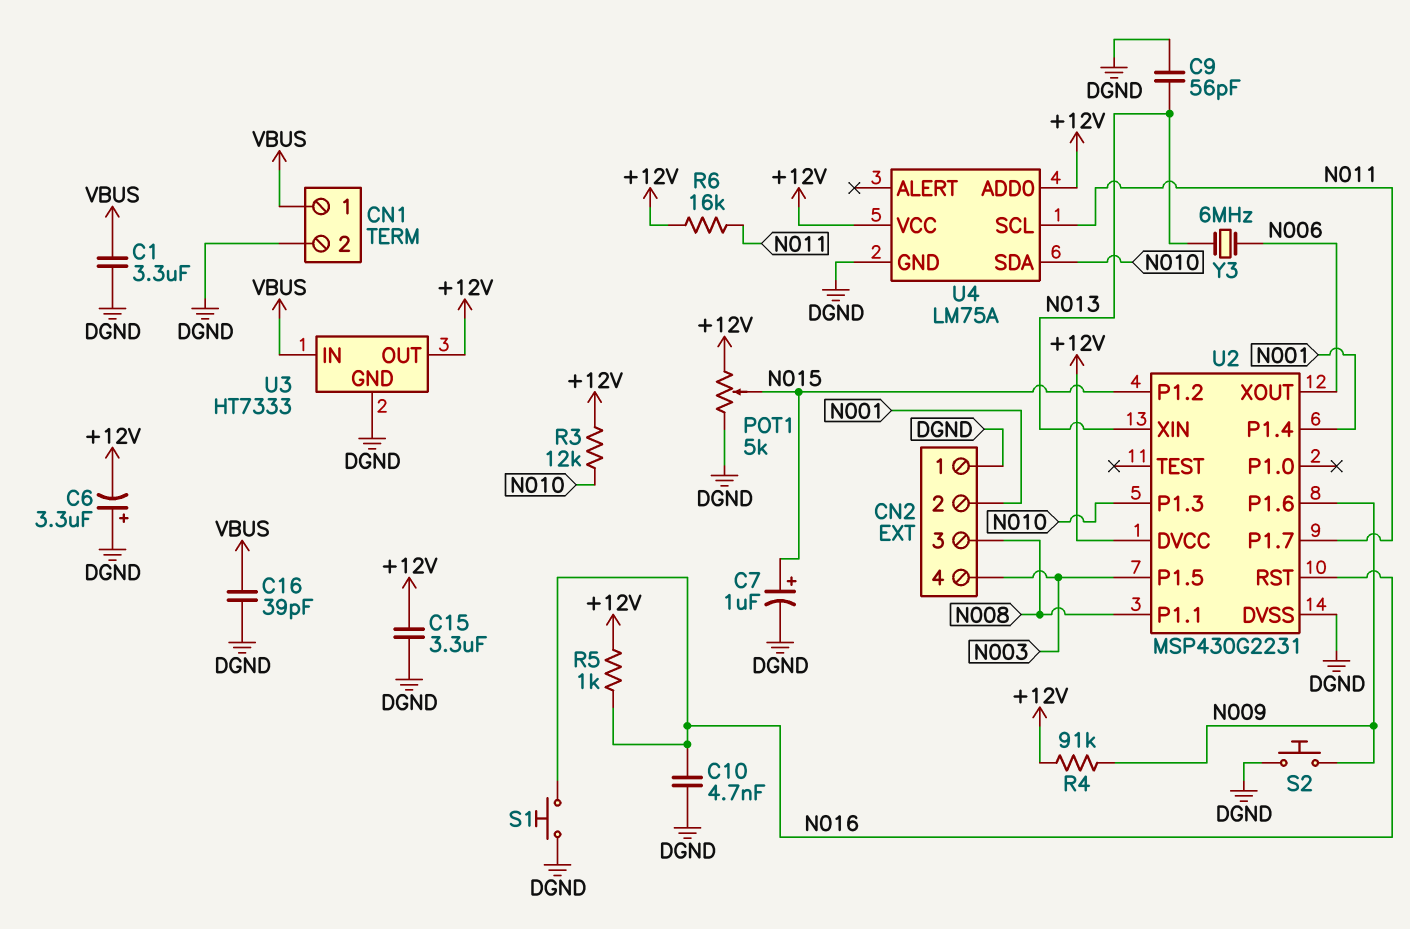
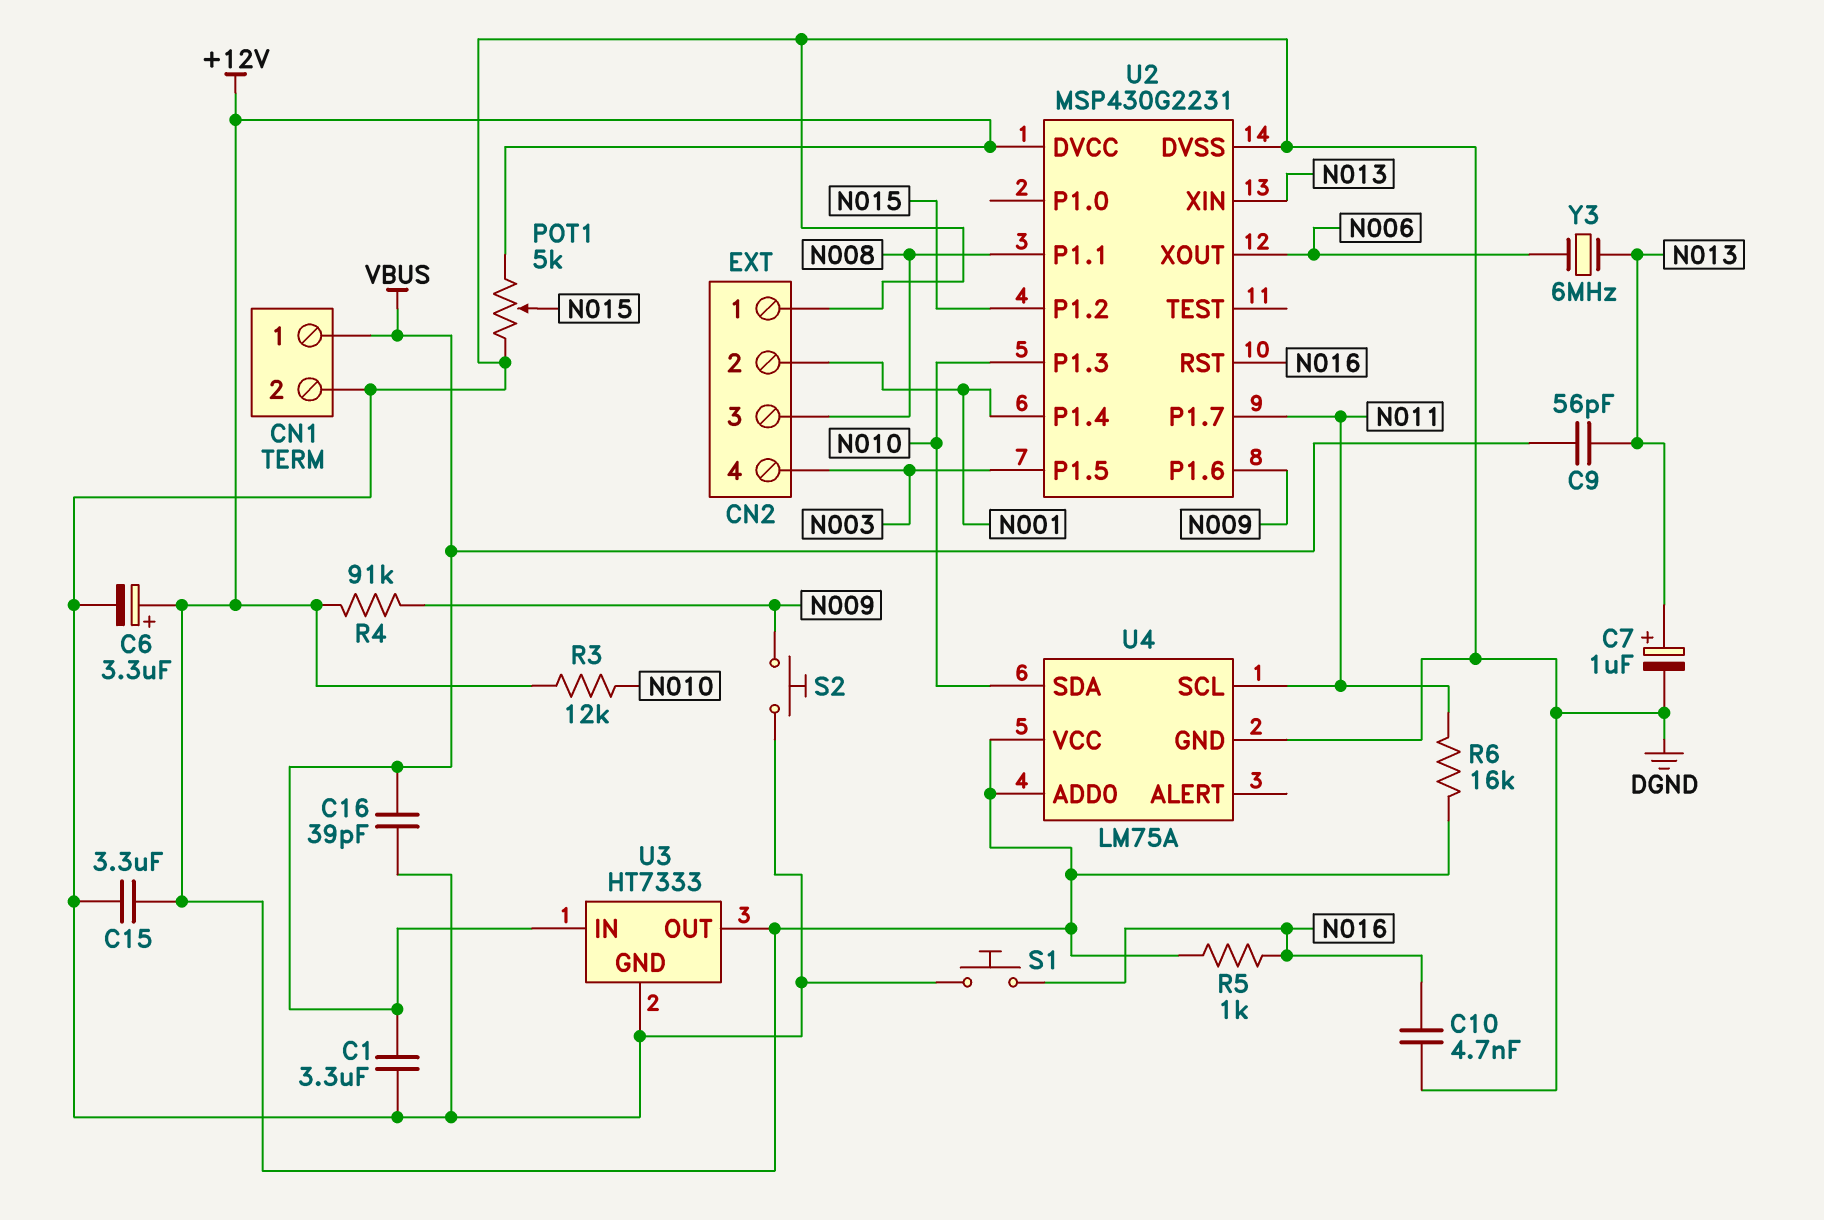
C6: 3.3uF (plus DGND, minus +12V) -> 3.3uF (plus +12V, minus DGND)
C7: 1uF (plus N015, minus DGND) -> 1uF (plus N013, minus DGND)
C9: 56pF (DGND, N013) -> 56pF (N013, VBUS)

